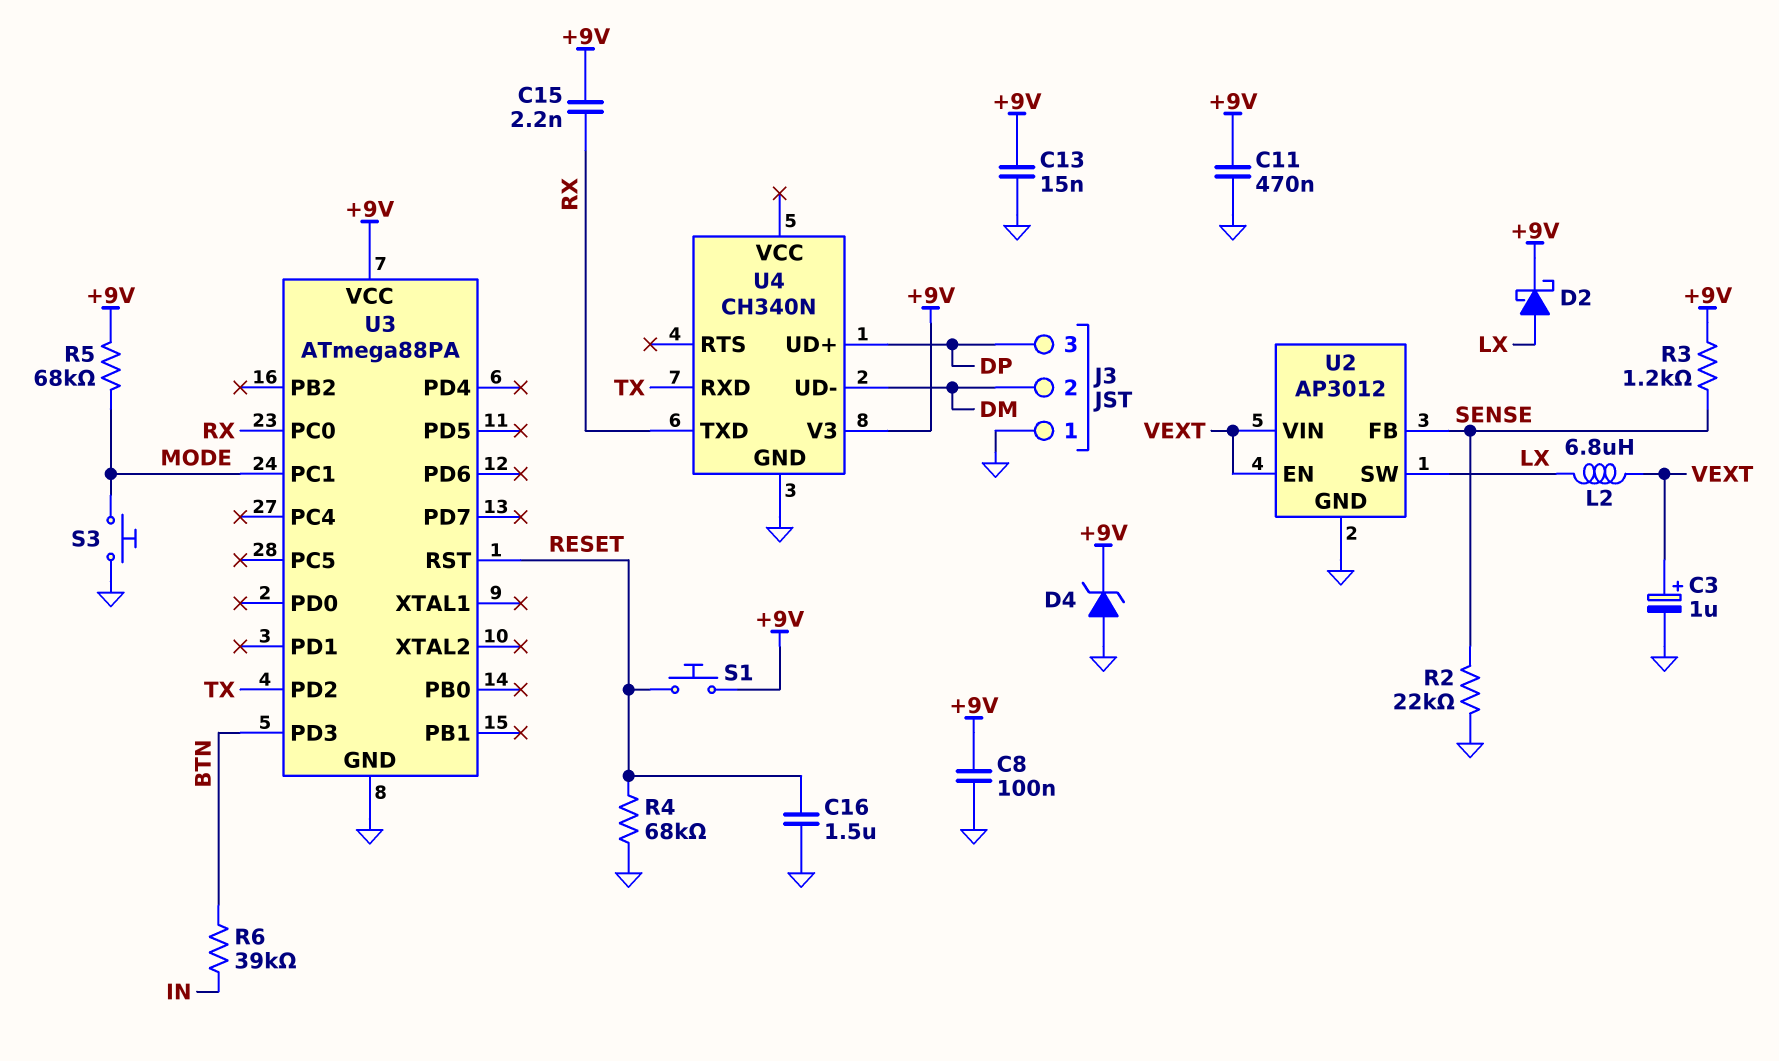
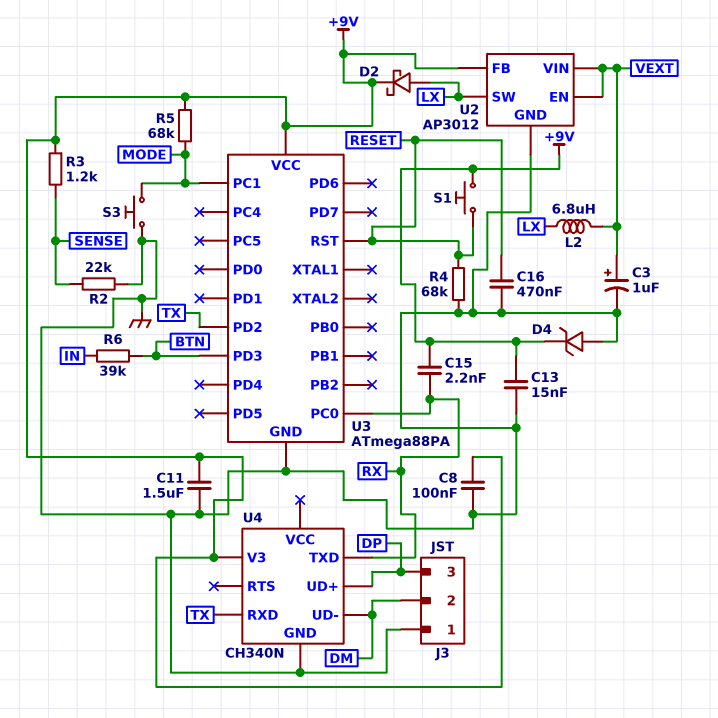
C11: 470nF (+9V, GND) -> 1.5uF (+9V, GND)
C16: 1.5uF (GND, RESET) -> 470nF (GND, RESET)
U2 pin FB: SENSE -> +9V

